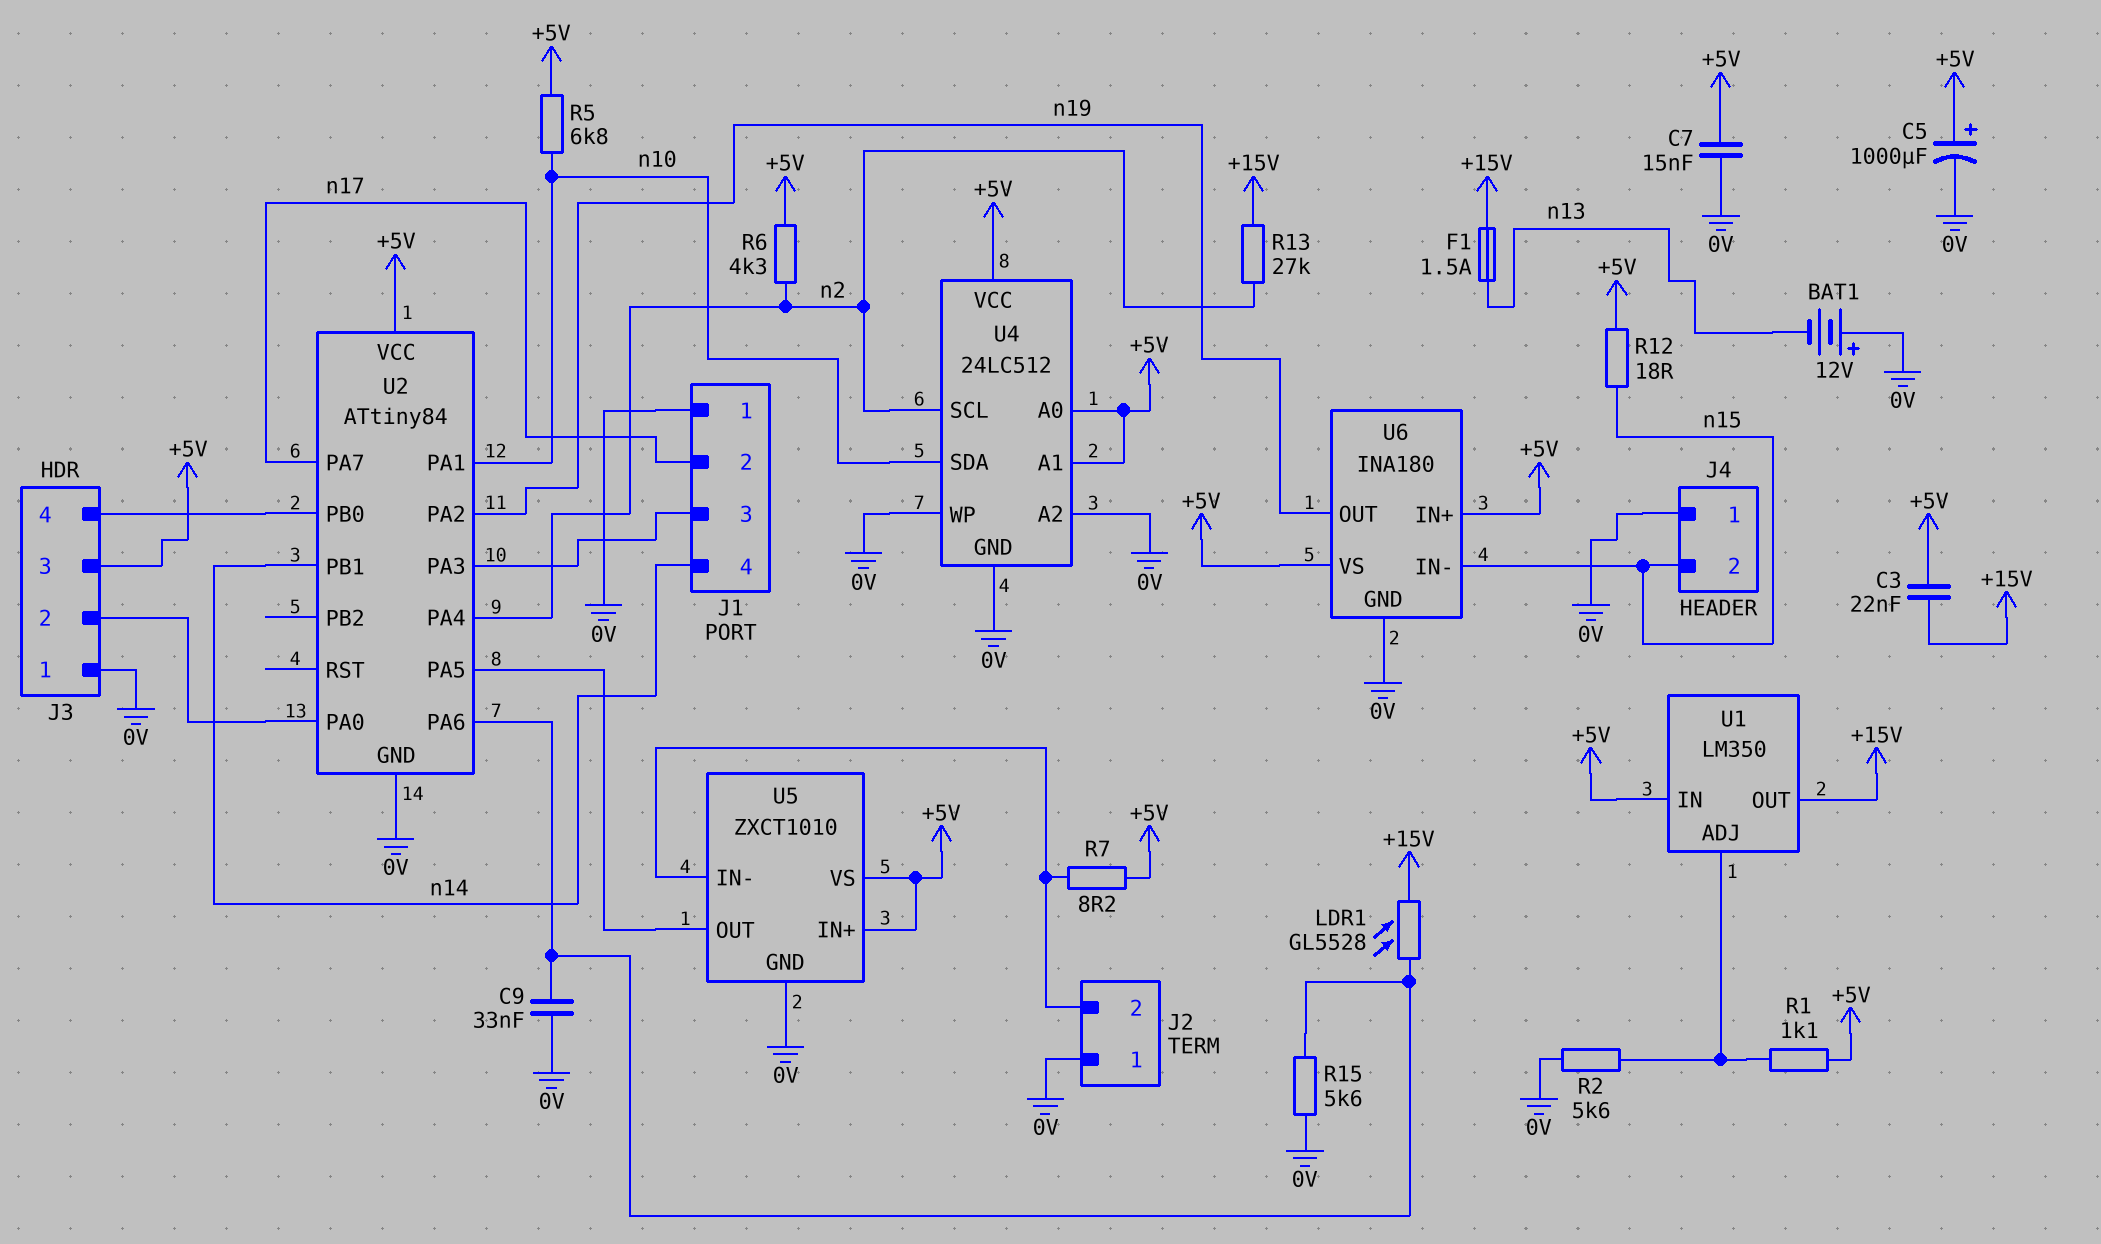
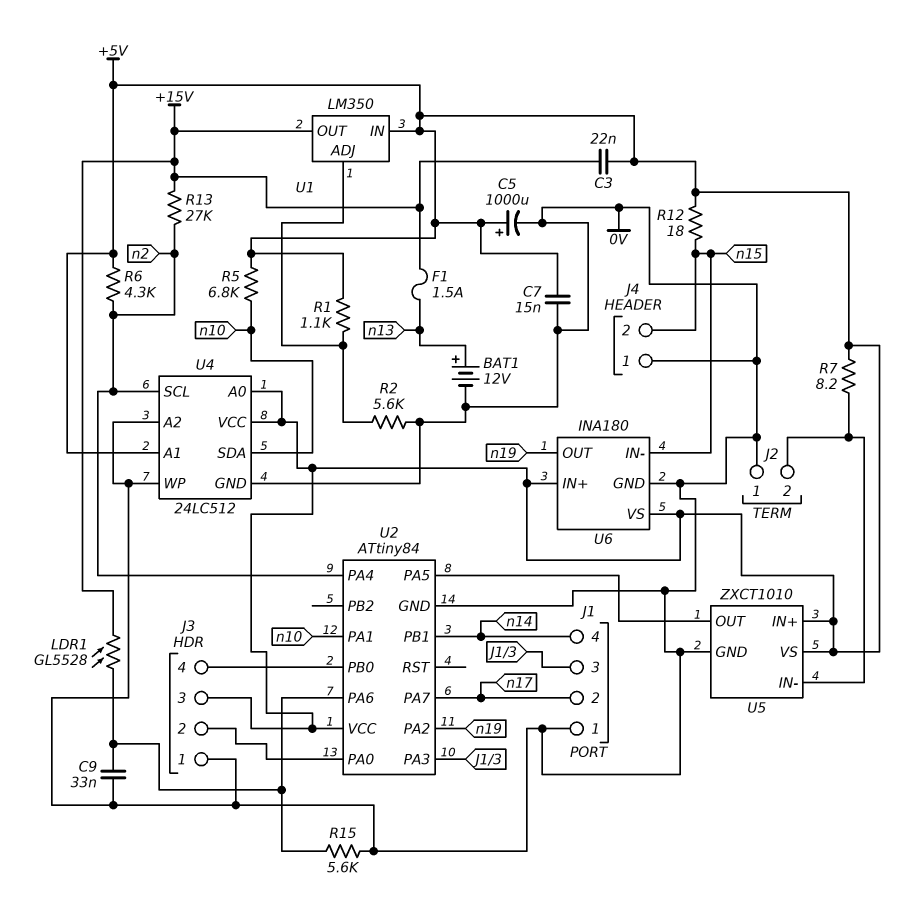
BAT1: 12V (plus 0V, minus n13) -> 12V (plus n13, minus 0V)

